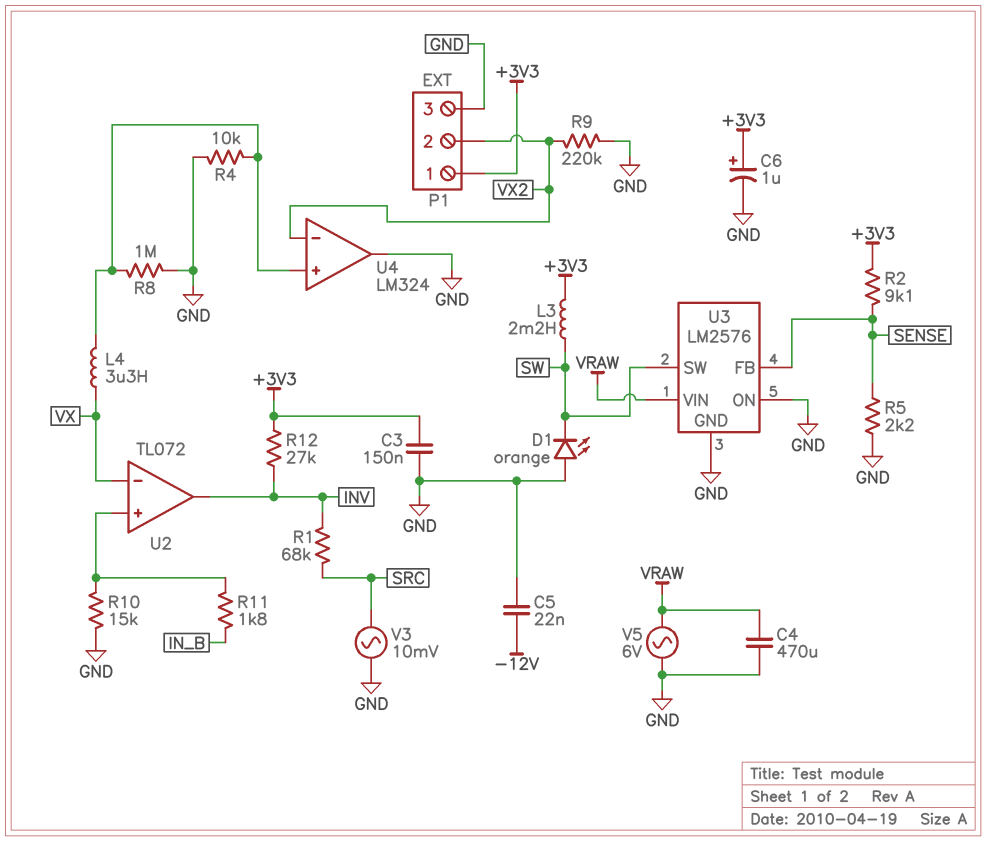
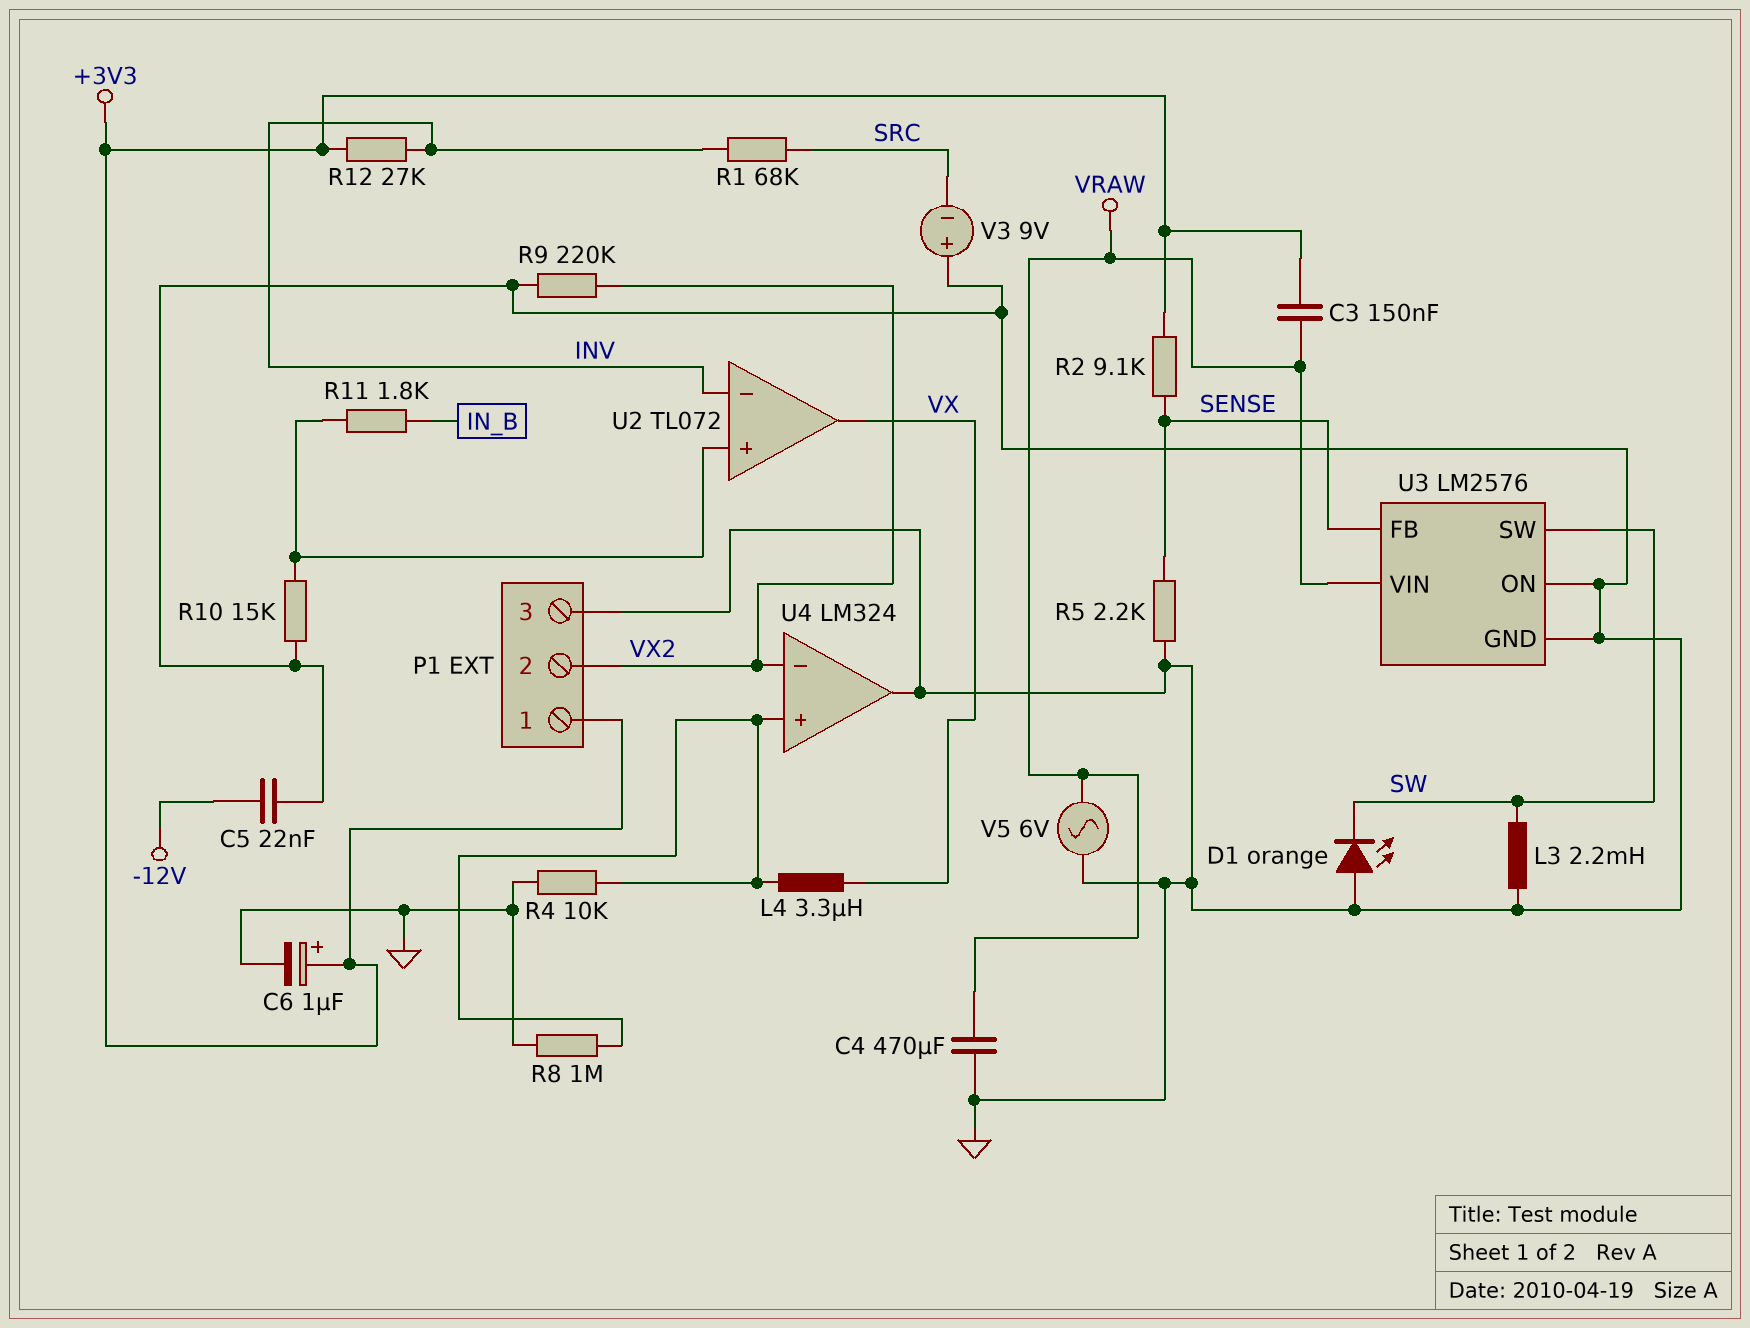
C3: 150nF (+3V3, GND) -> 150nF (+3V3, VRAW)
L3: 2.2mH (+3V3, SW) -> 2.2mH (GND, SW)
U2 pin in-: VX -> INV
U2 pin out: INV -> VX
V3: AC 10mV (GND, SRC) -> 9V (plus GND, minus SRC)

